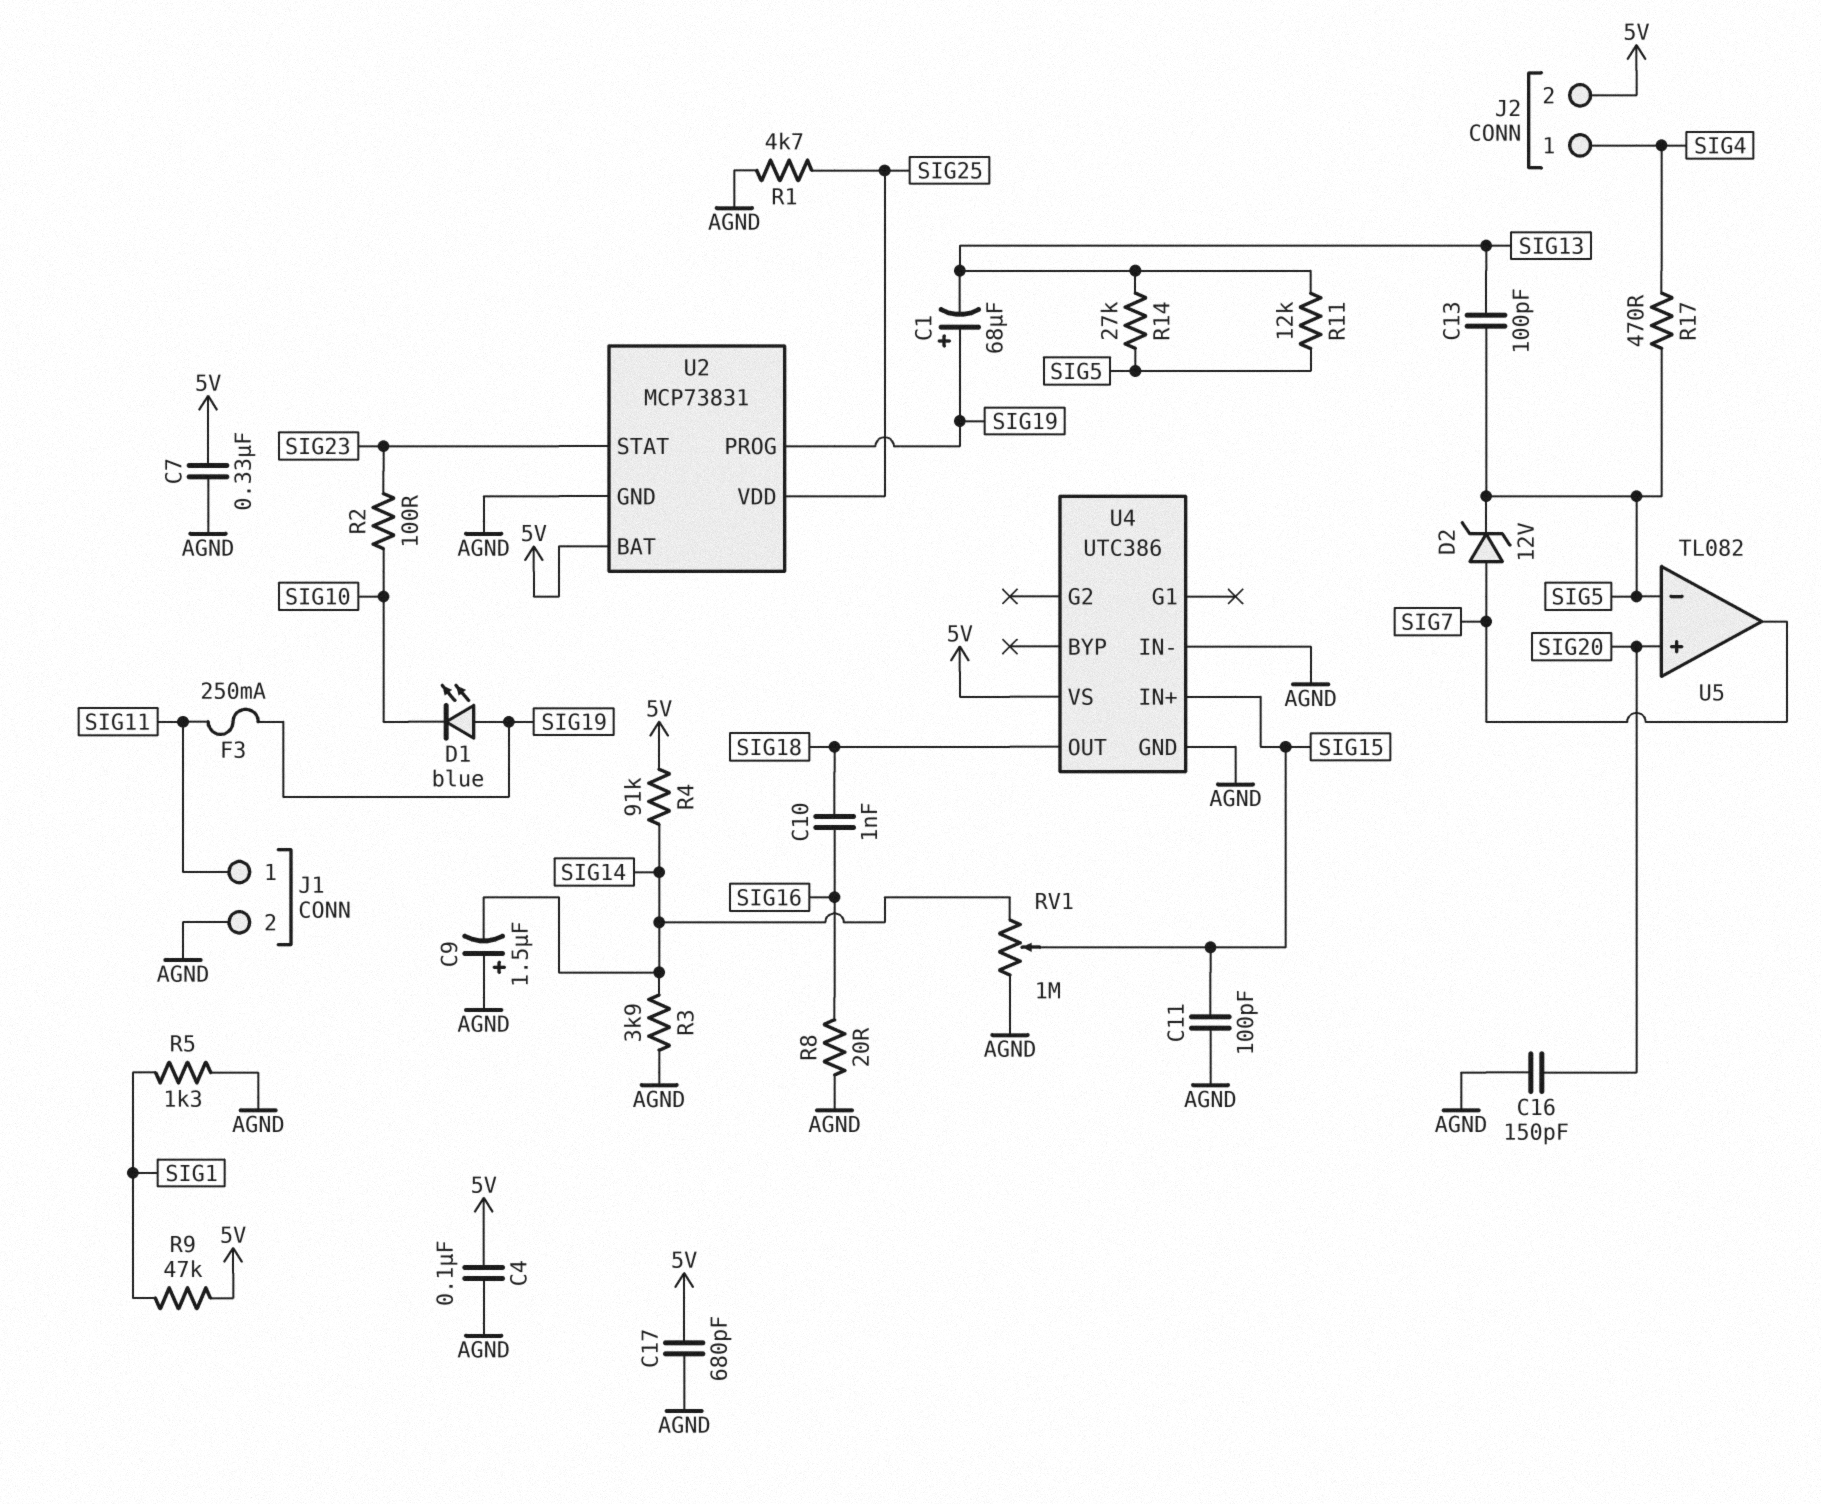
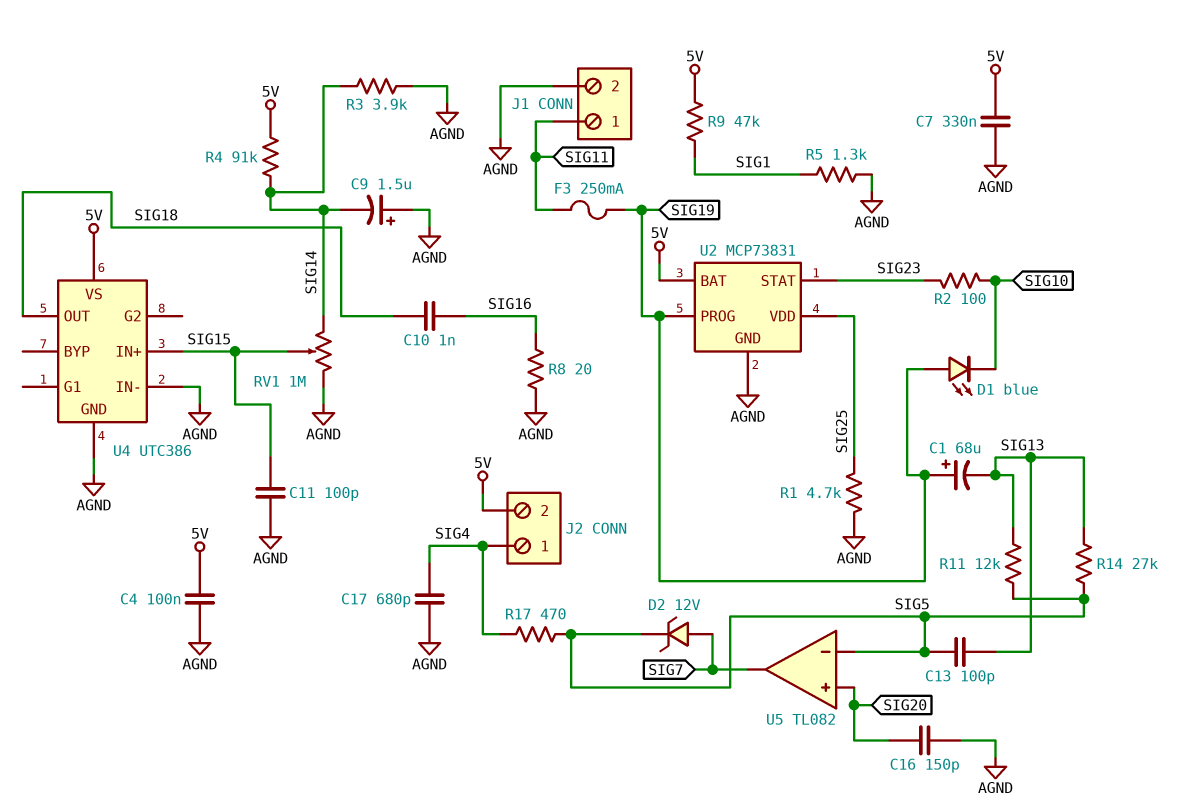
C17: 680pF (5V, AGND) -> 680pF (AGND, SIG4)

